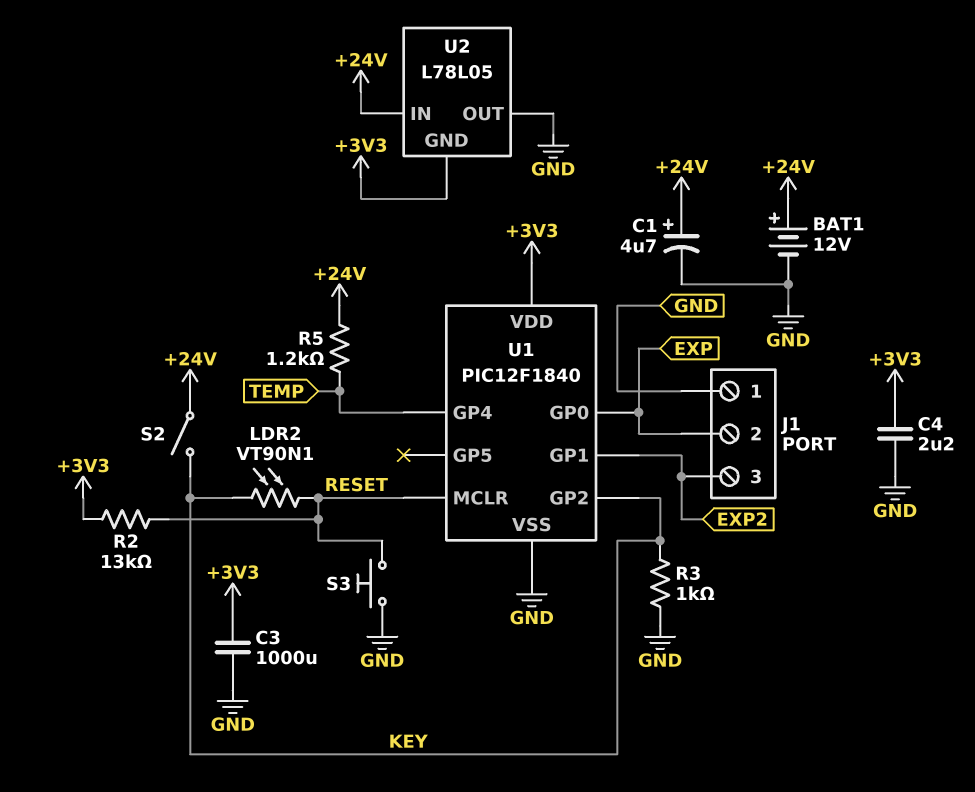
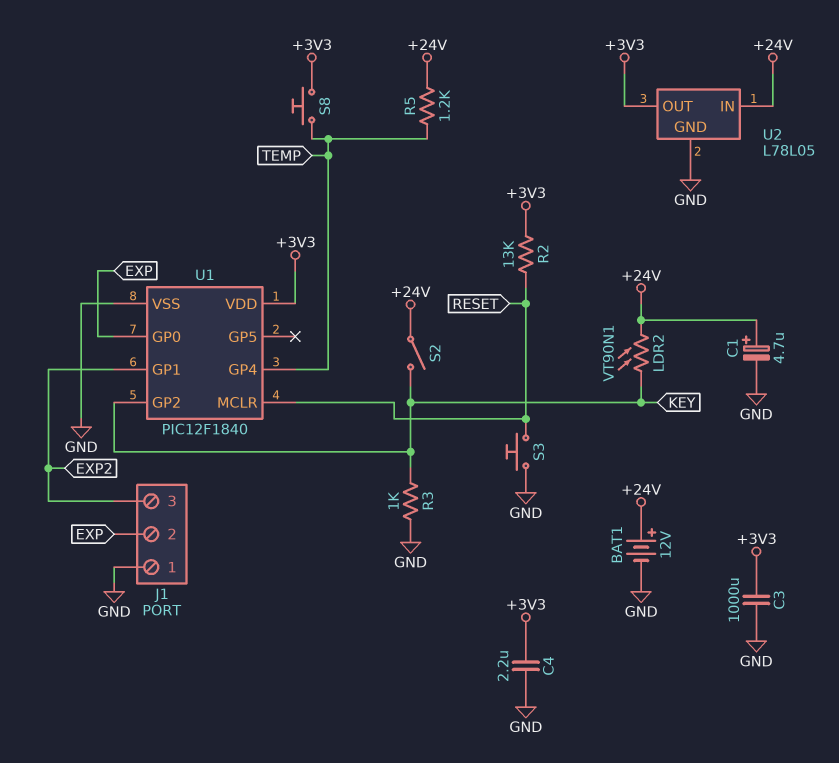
LDR2: VT90N1 (KEY, RESET) -> VT90N1 (+24V, KEY)
S8: none -> button (+3V3, TEMP)
U2 pin GND: +3V3 -> GND
U2 pin OUT: GND -> +3V3

